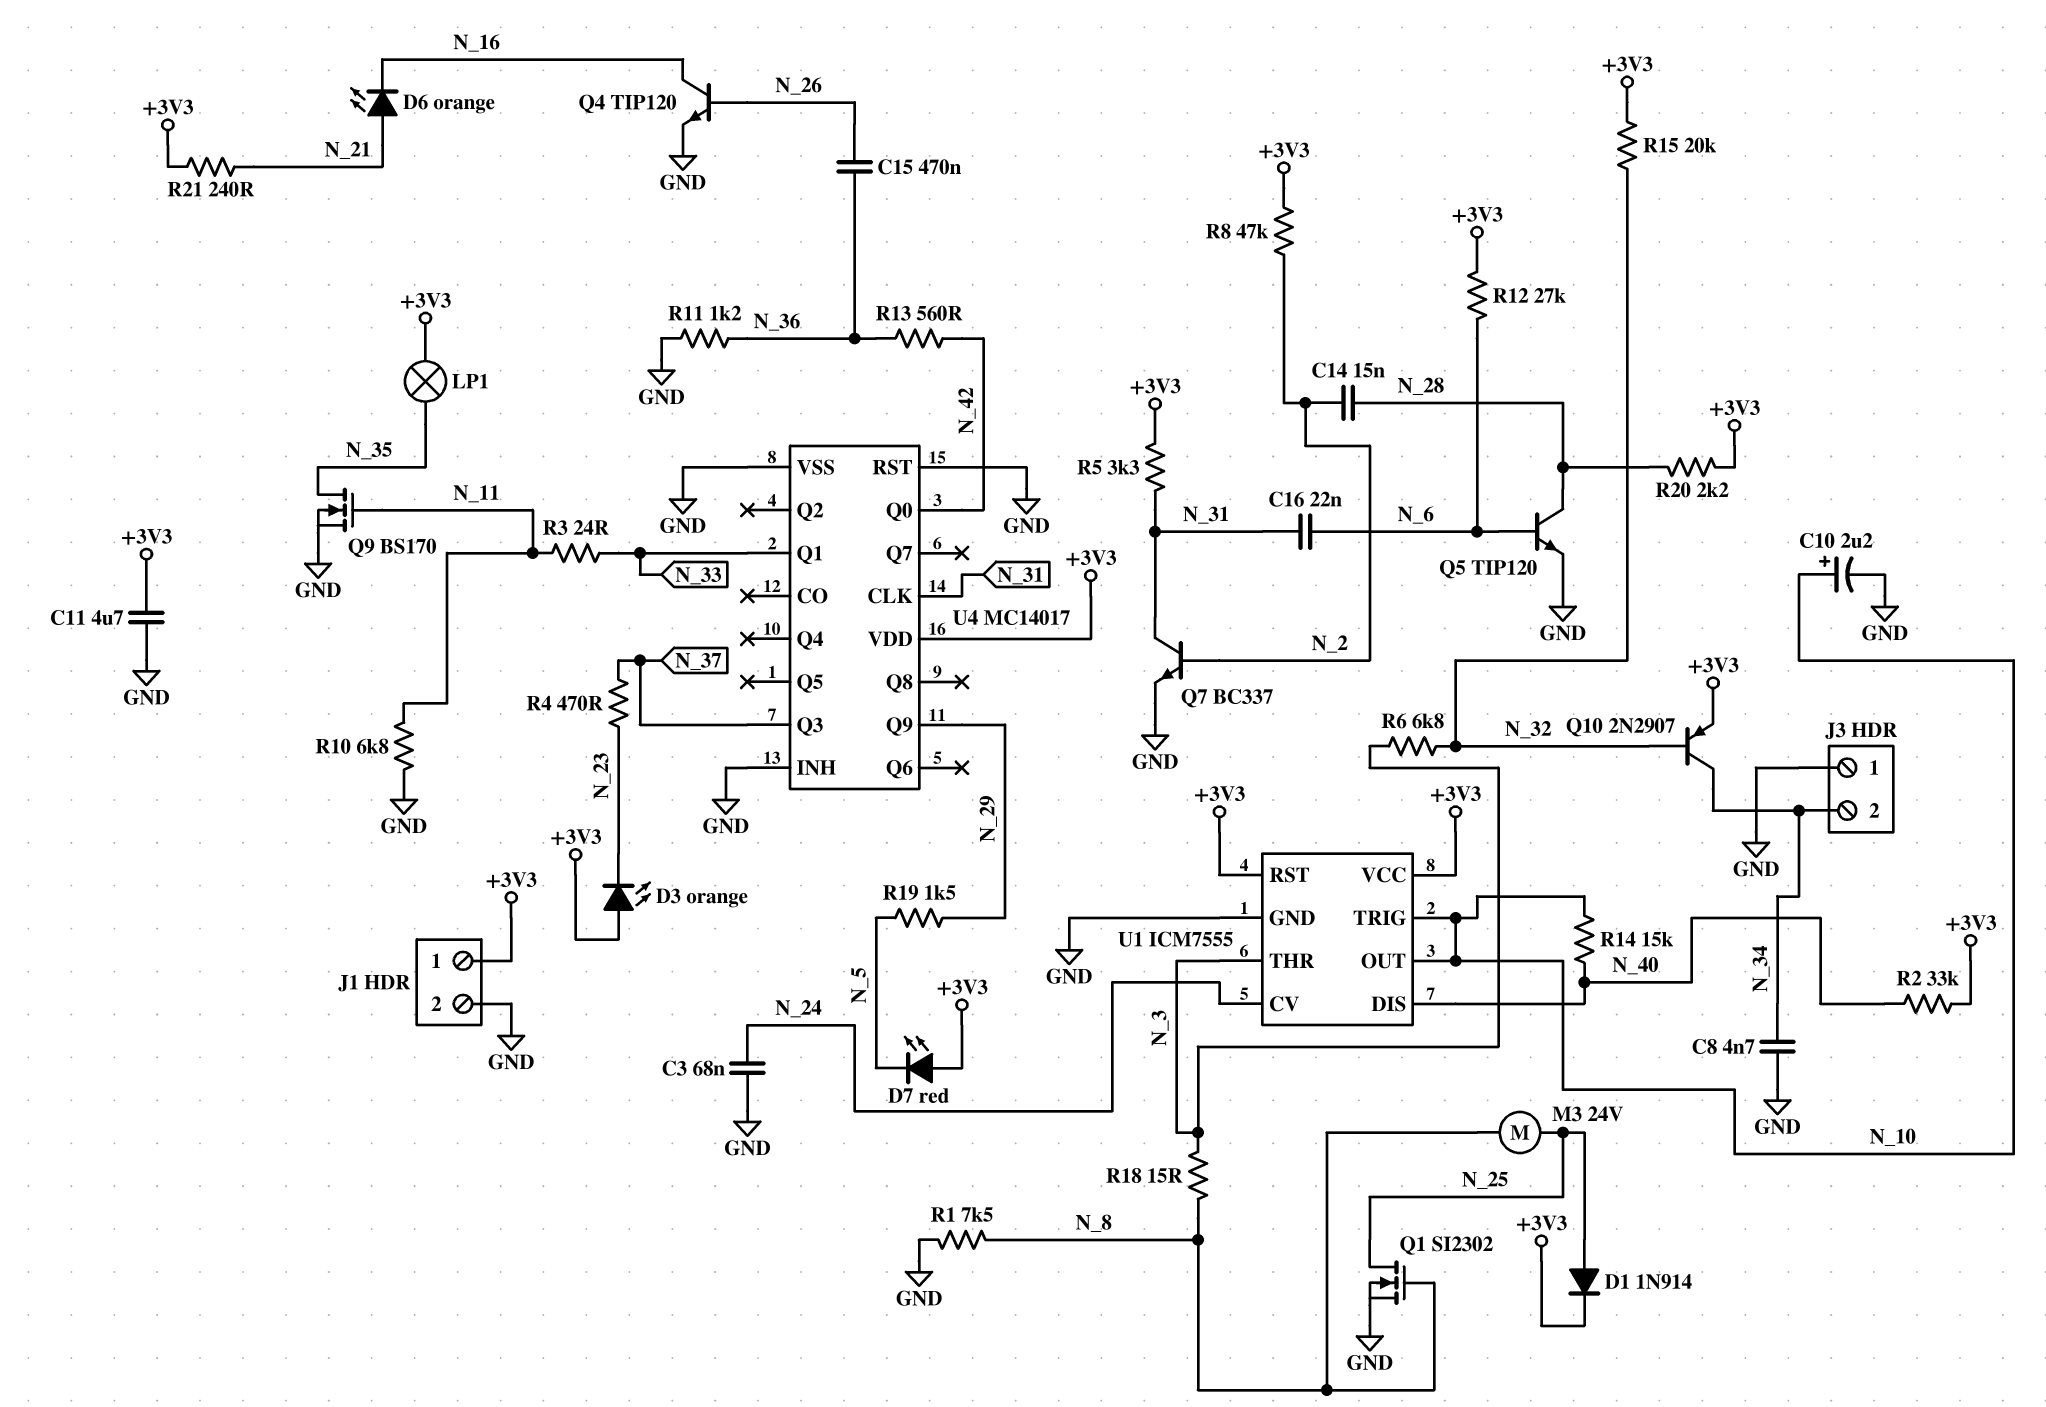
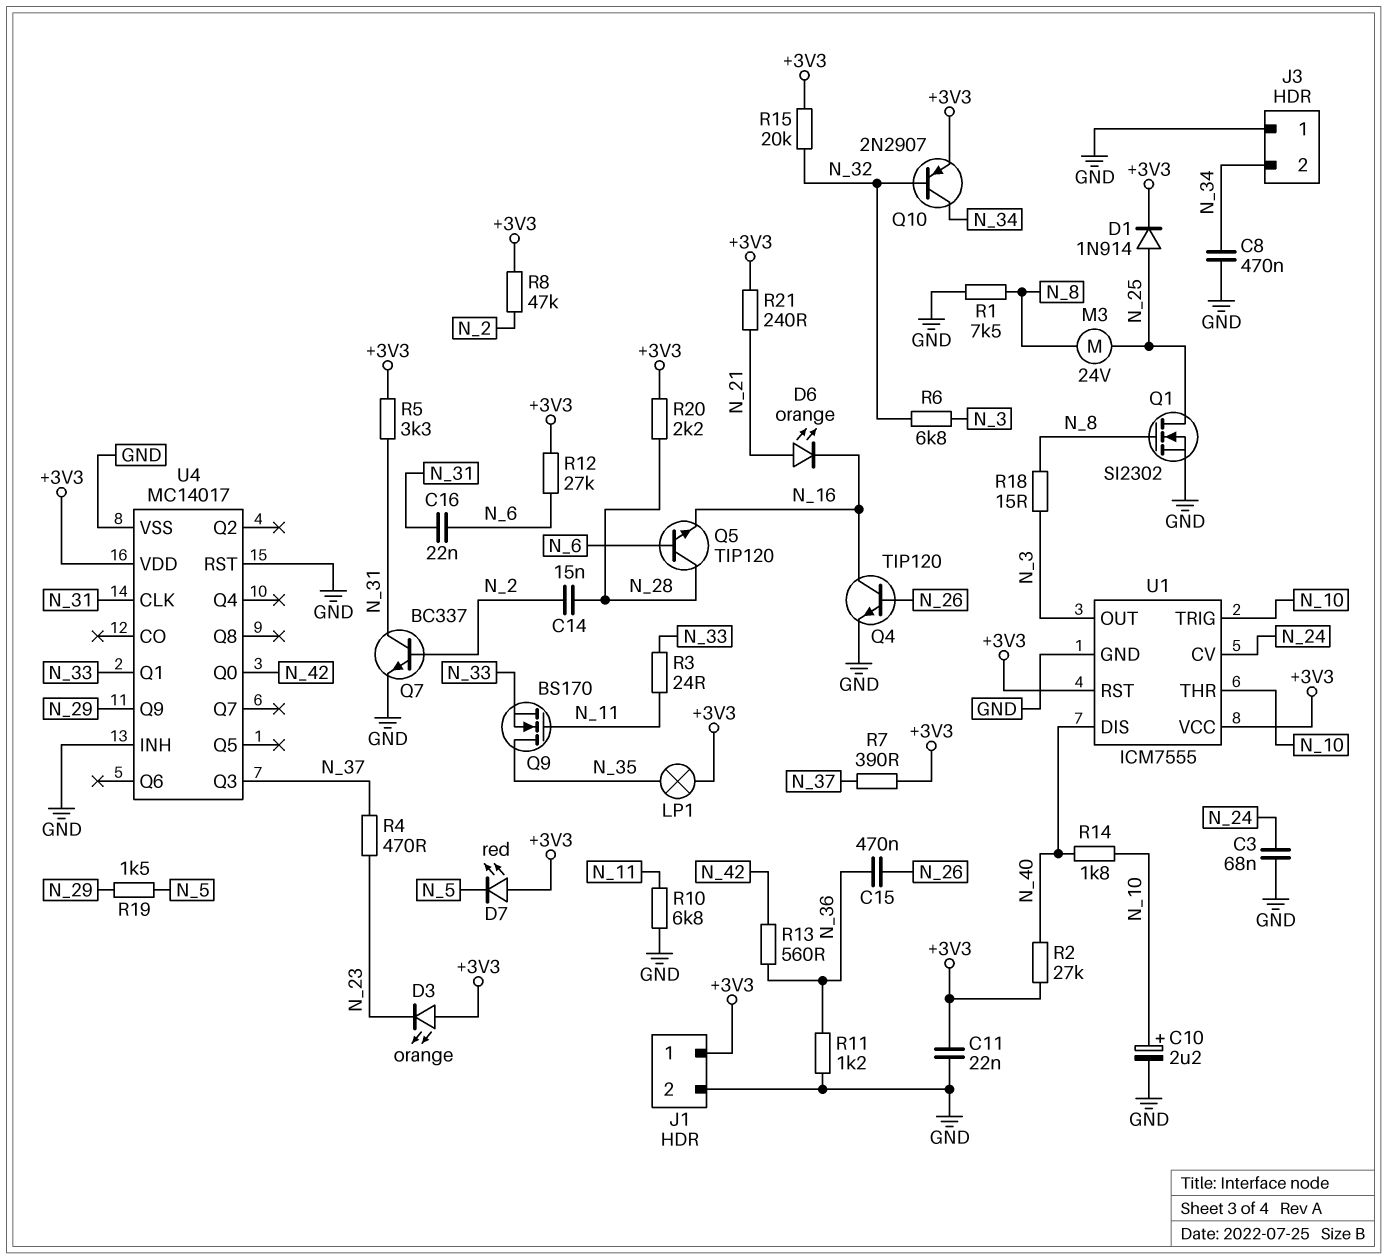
C8: 4.7nF (GND, N_34) -> 470nF (GND, N_34)
C11: 4.7uF (+3V3, GND) -> 22nF (+3V3, GND)
Q5: NPN TIP120 (B N_6, C N_28, E GND) -> NPN TIP120 (B N_6, C N_28, E N_16)
Q9: NMOS BS170 (G N_11, D N_35, S GND) -> NMOS BS170 (G N_11, D N_35, S N_33)
R2: 33k (+3V3, N_40) -> 27k (+3V3, N_40)
R7: none -> 390 (+3V3, N_37)
R14: 15k (N_10, N_40) -> 1.8k (N_10, N_40)
U1 pin OUT: N_10 -> N_3
U1 pin THR: N_3 -> N_10

